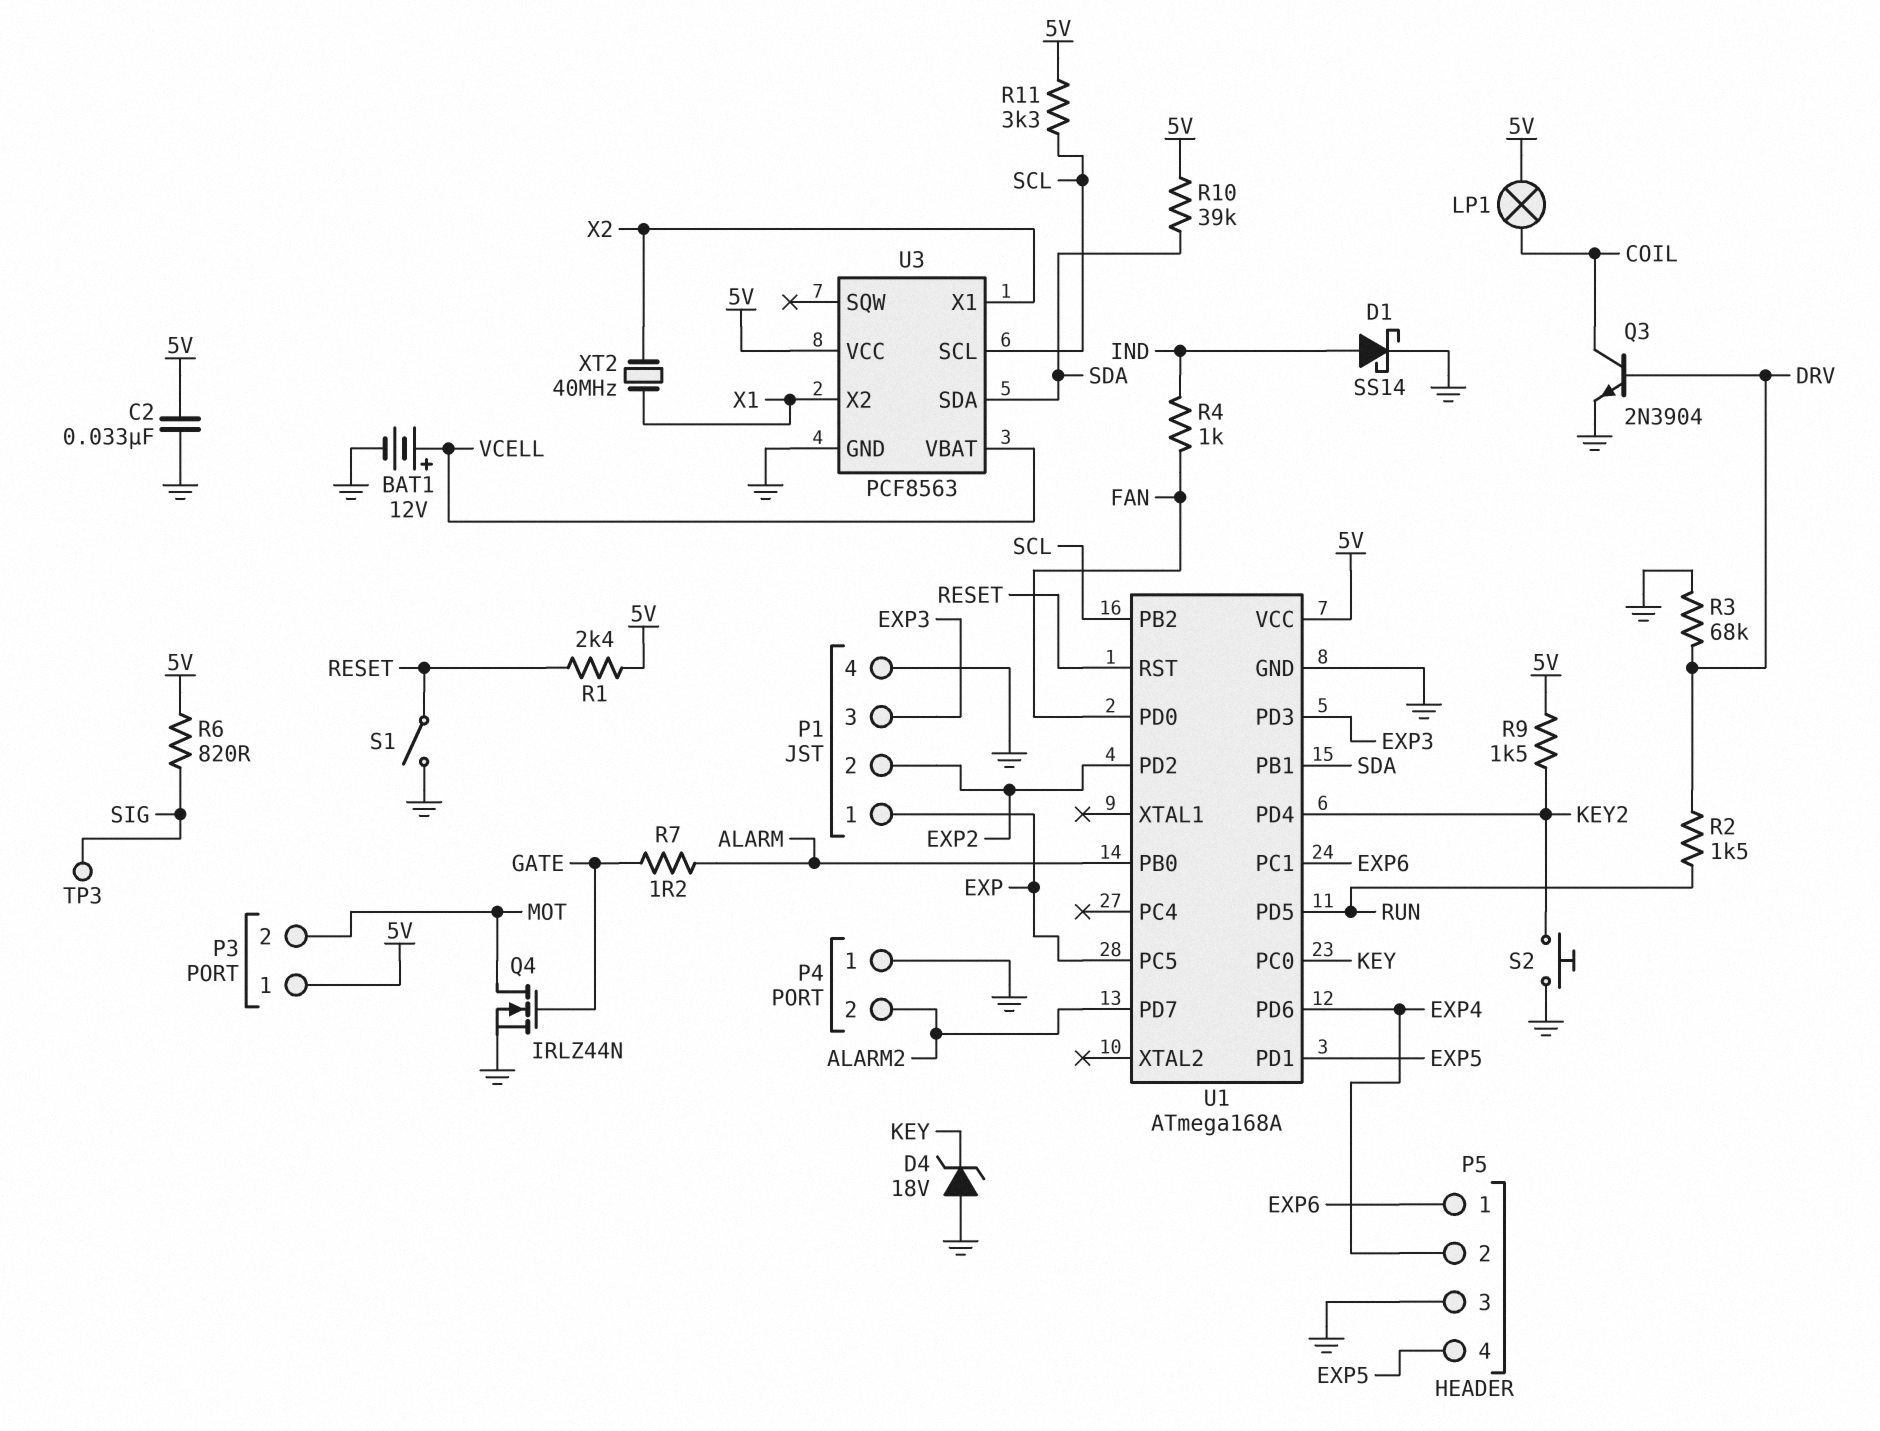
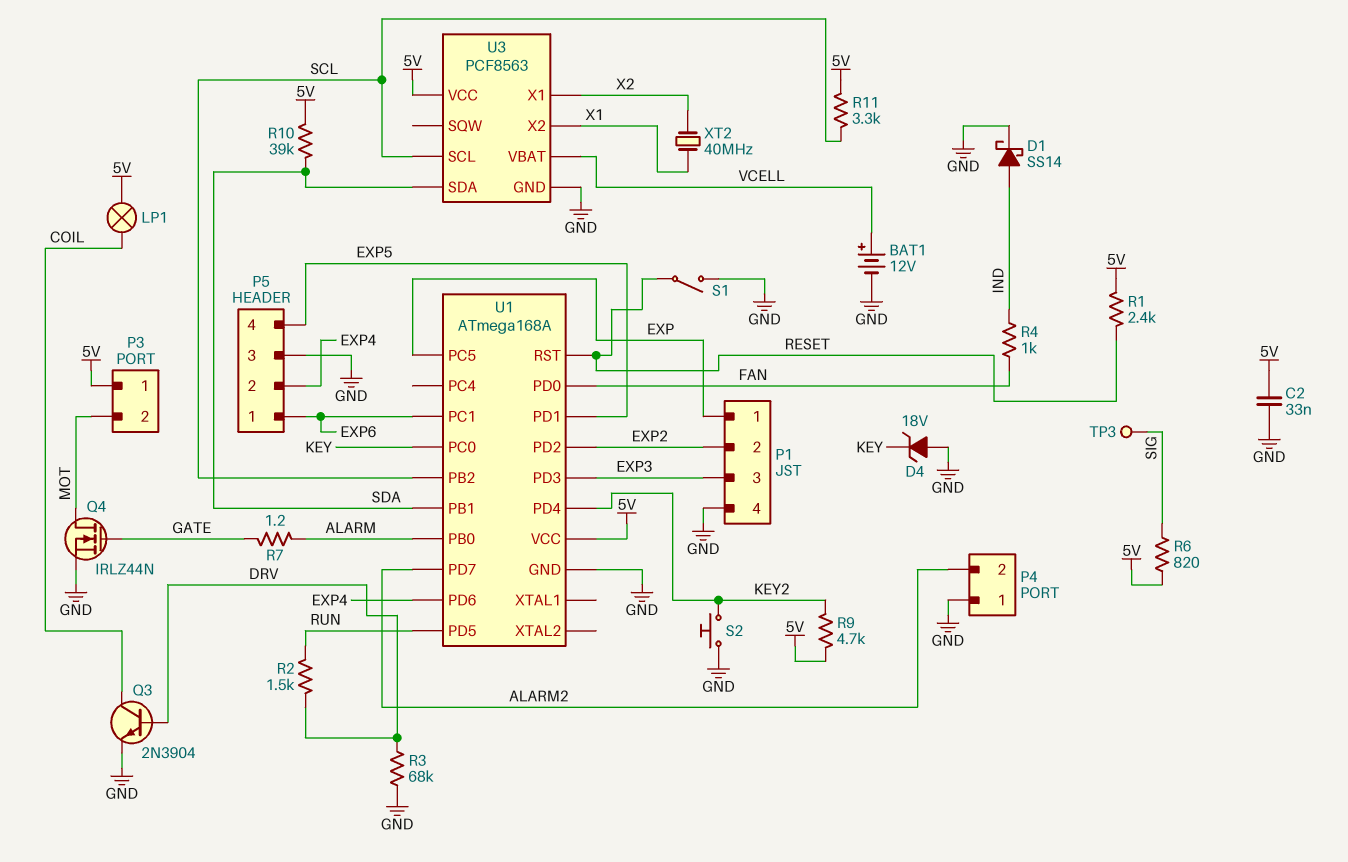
R9: 1.5k (5V, KEY2) -> 4.7k (5V, KEY2)

